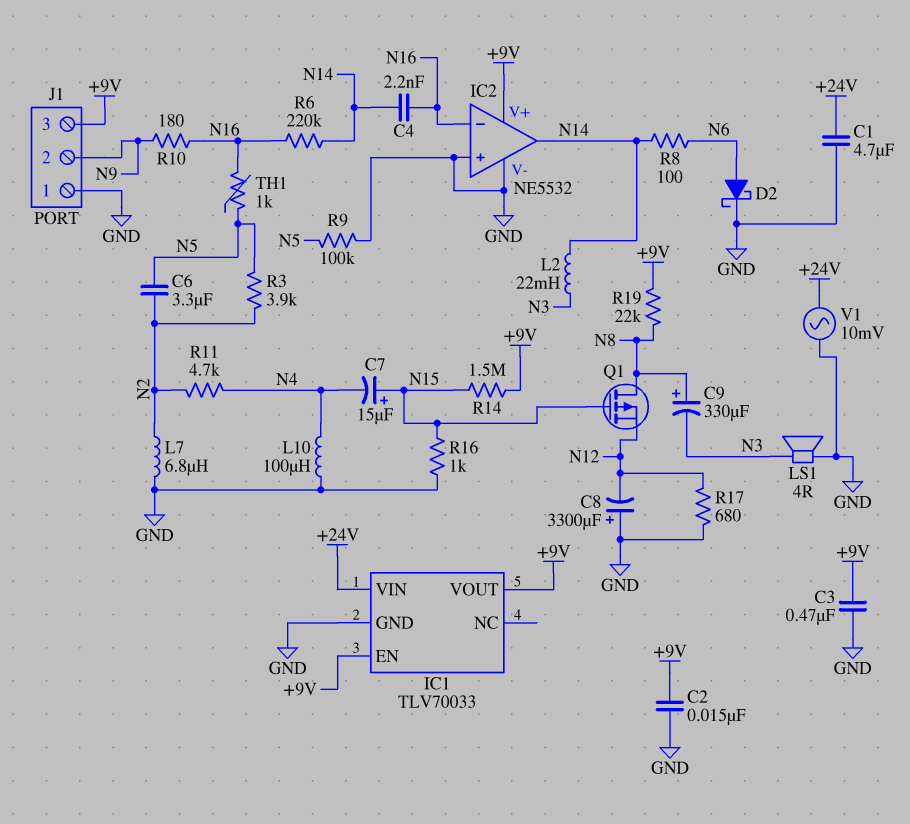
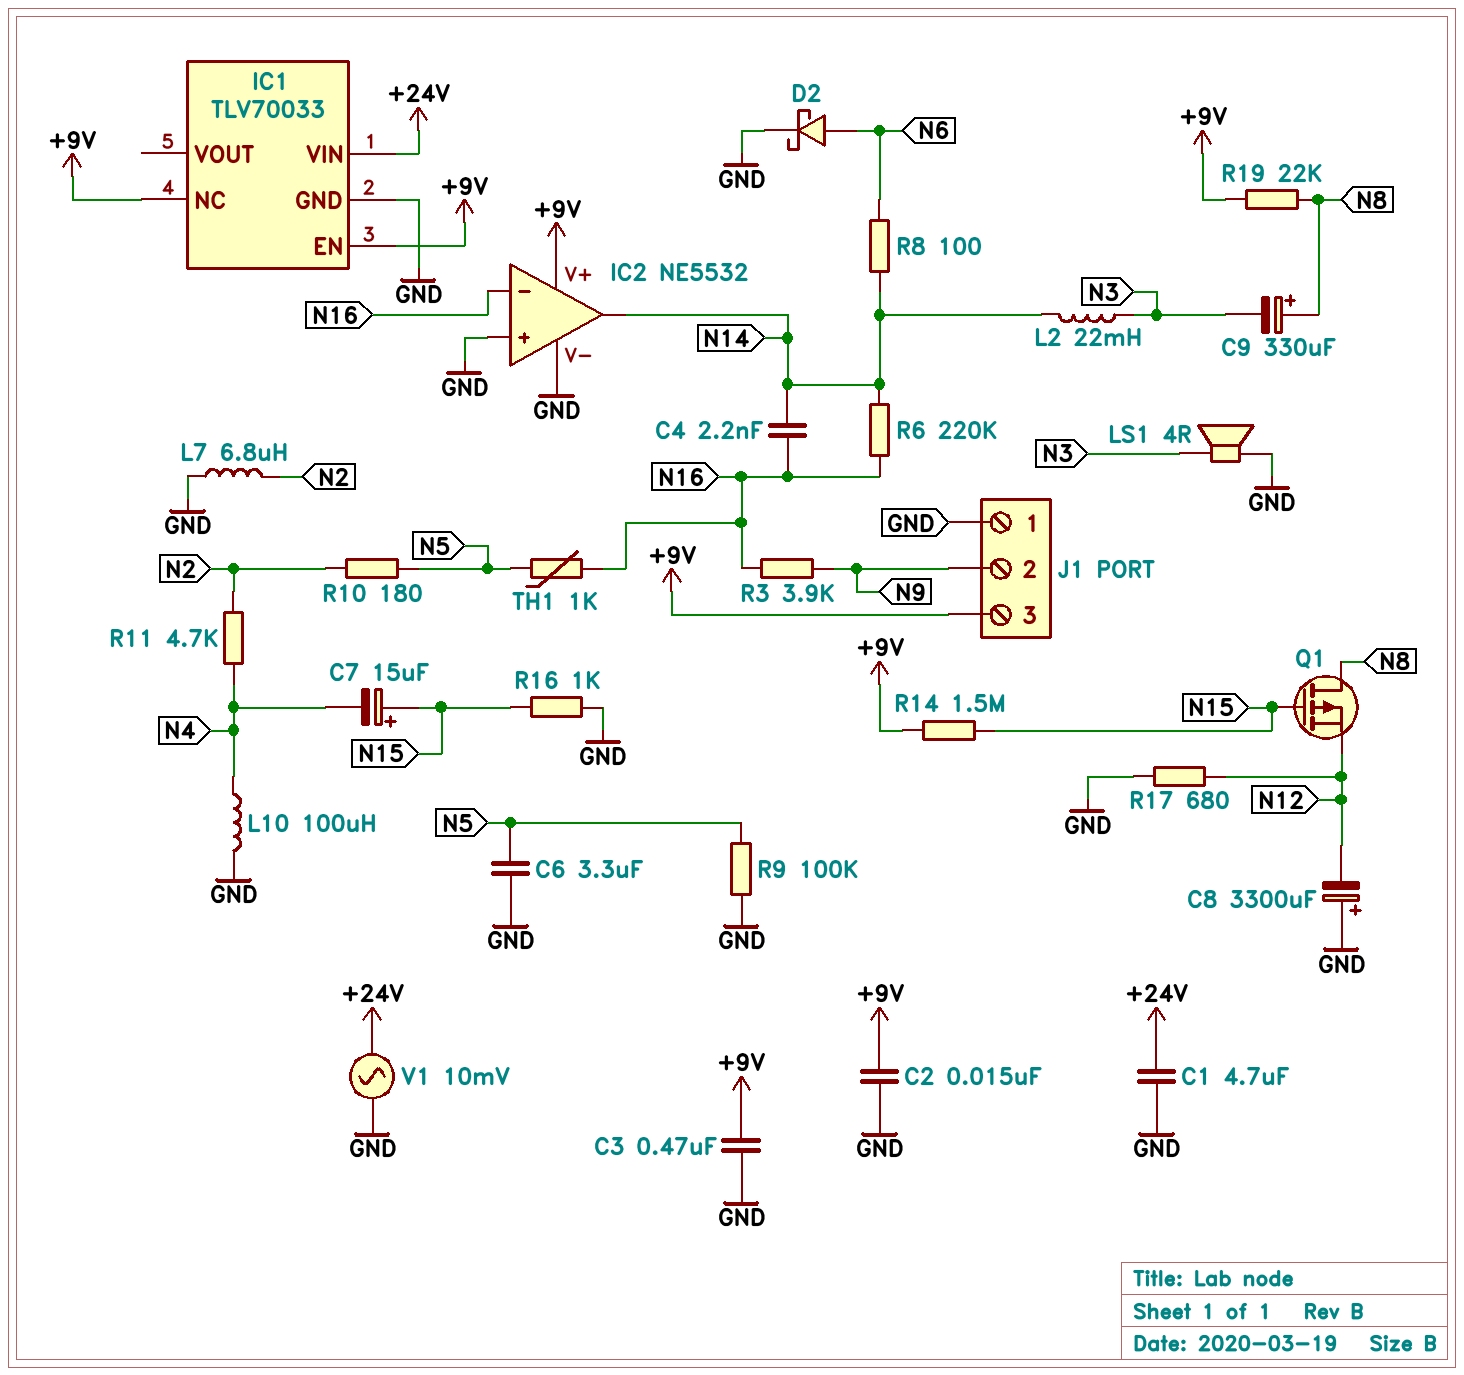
C6: 3.3uF (N2, N5) -> 3.3uF (GND, N5)
IC1 pin NC: none -> +9V
IC1 pin VOUT: +9V -> none
R3: 3.9k (N2, N5) -> 3.9k (N9, N16)
R10: 180 (N9, N16) -> 180 (N2, N5)

